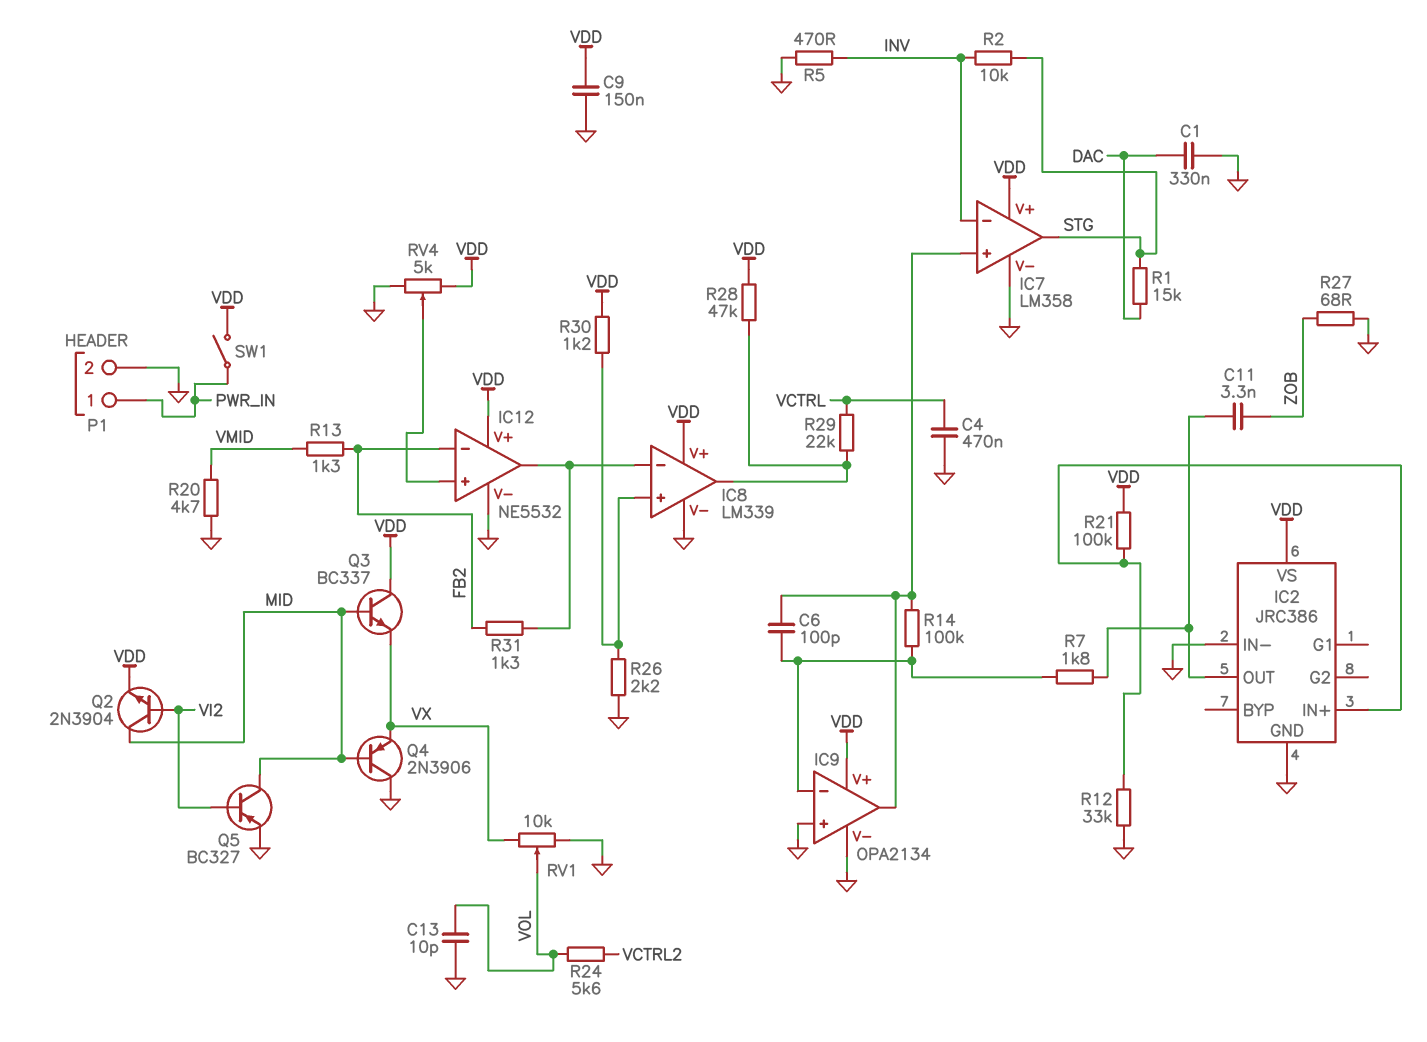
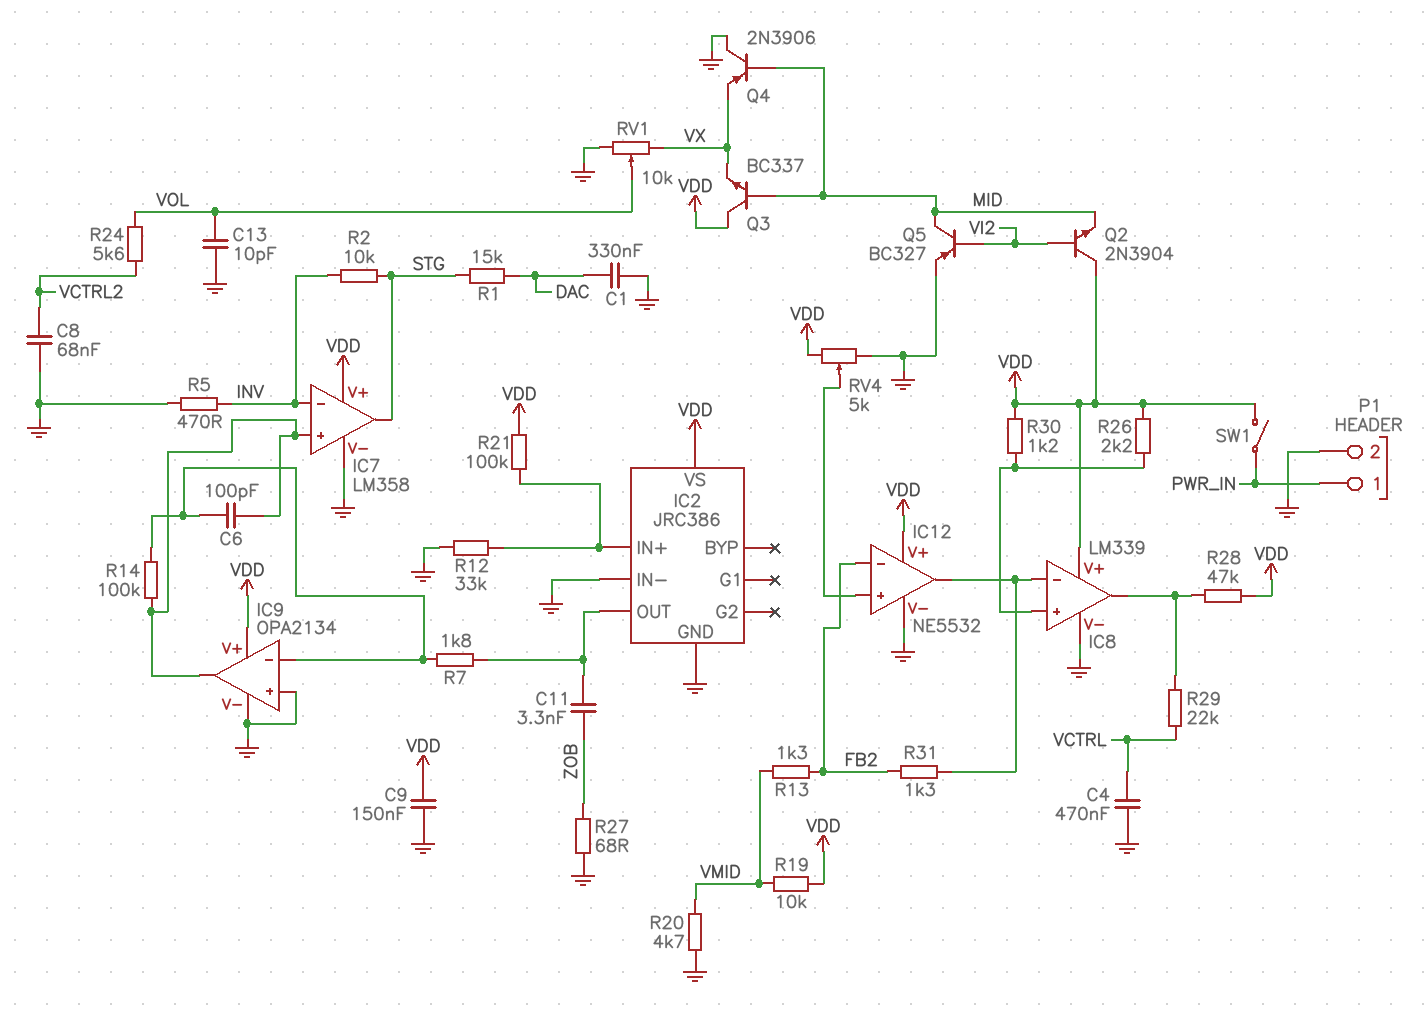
C8: none -> 68nF (GND, VCTRL2)
Q2: NPN 2N3904 (B VI2, C MID, E VDD) -> NPN 2N3904 (B VI2, C VDD, E MID)
R19: none -> 10k (VDD, VMID)
R26: 2.2k (GND, IC8/in+) -> 2.2k (IC8/in+, VDD)

